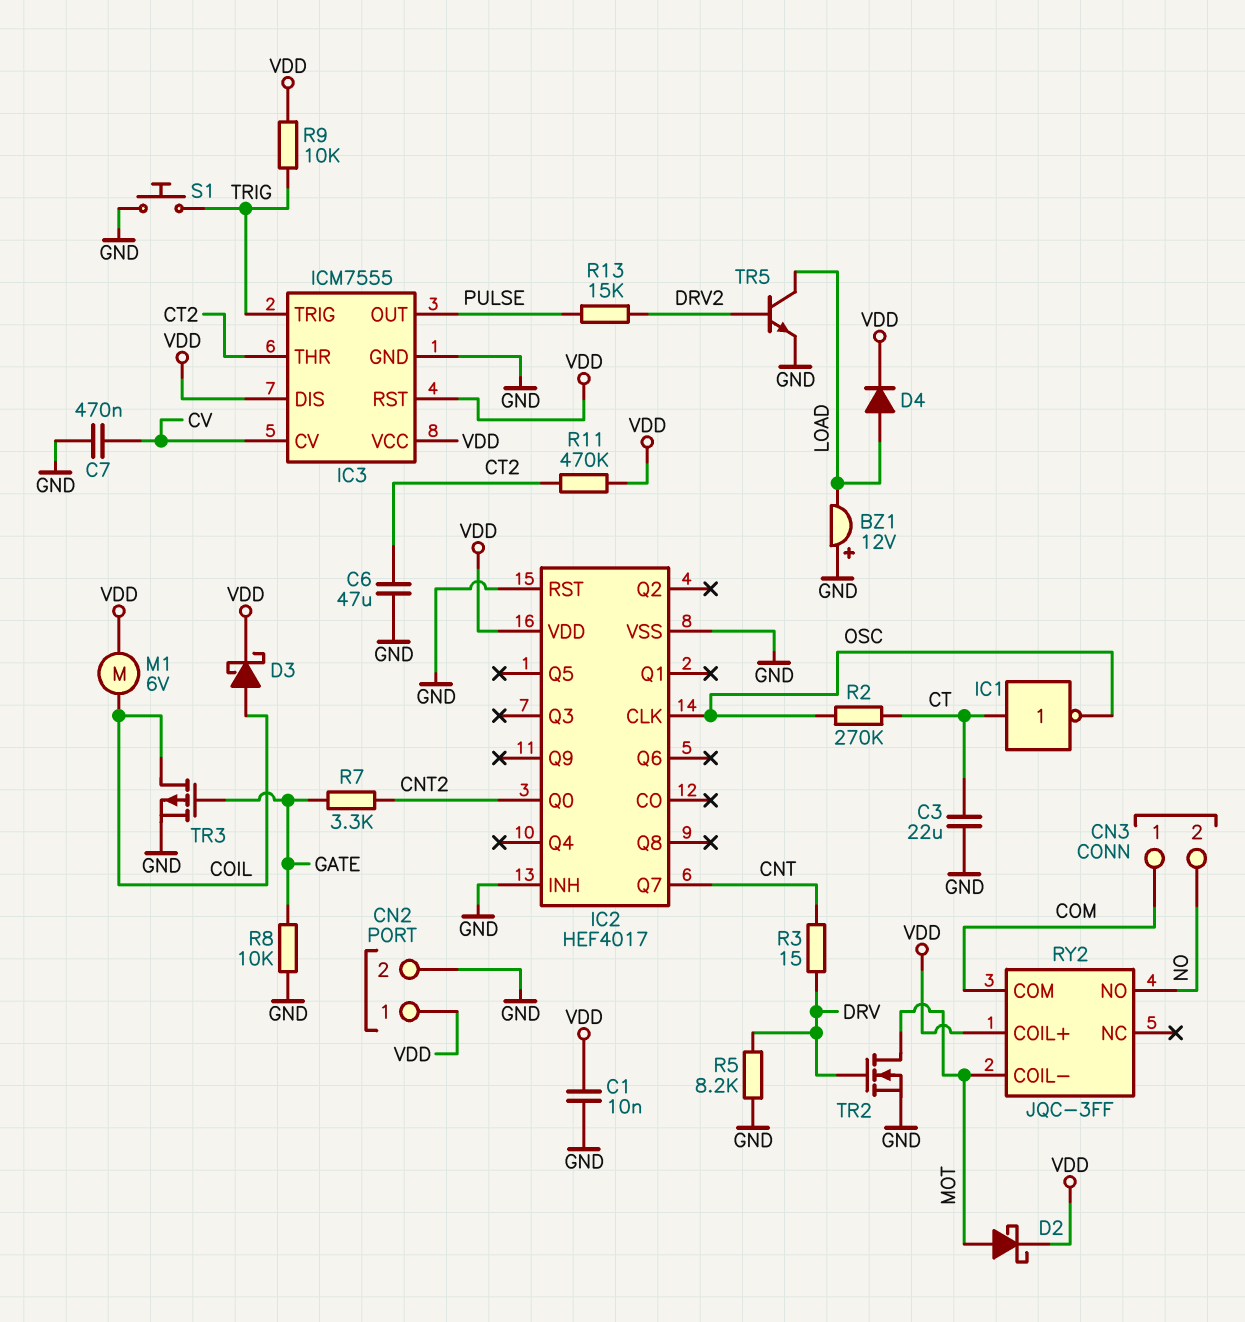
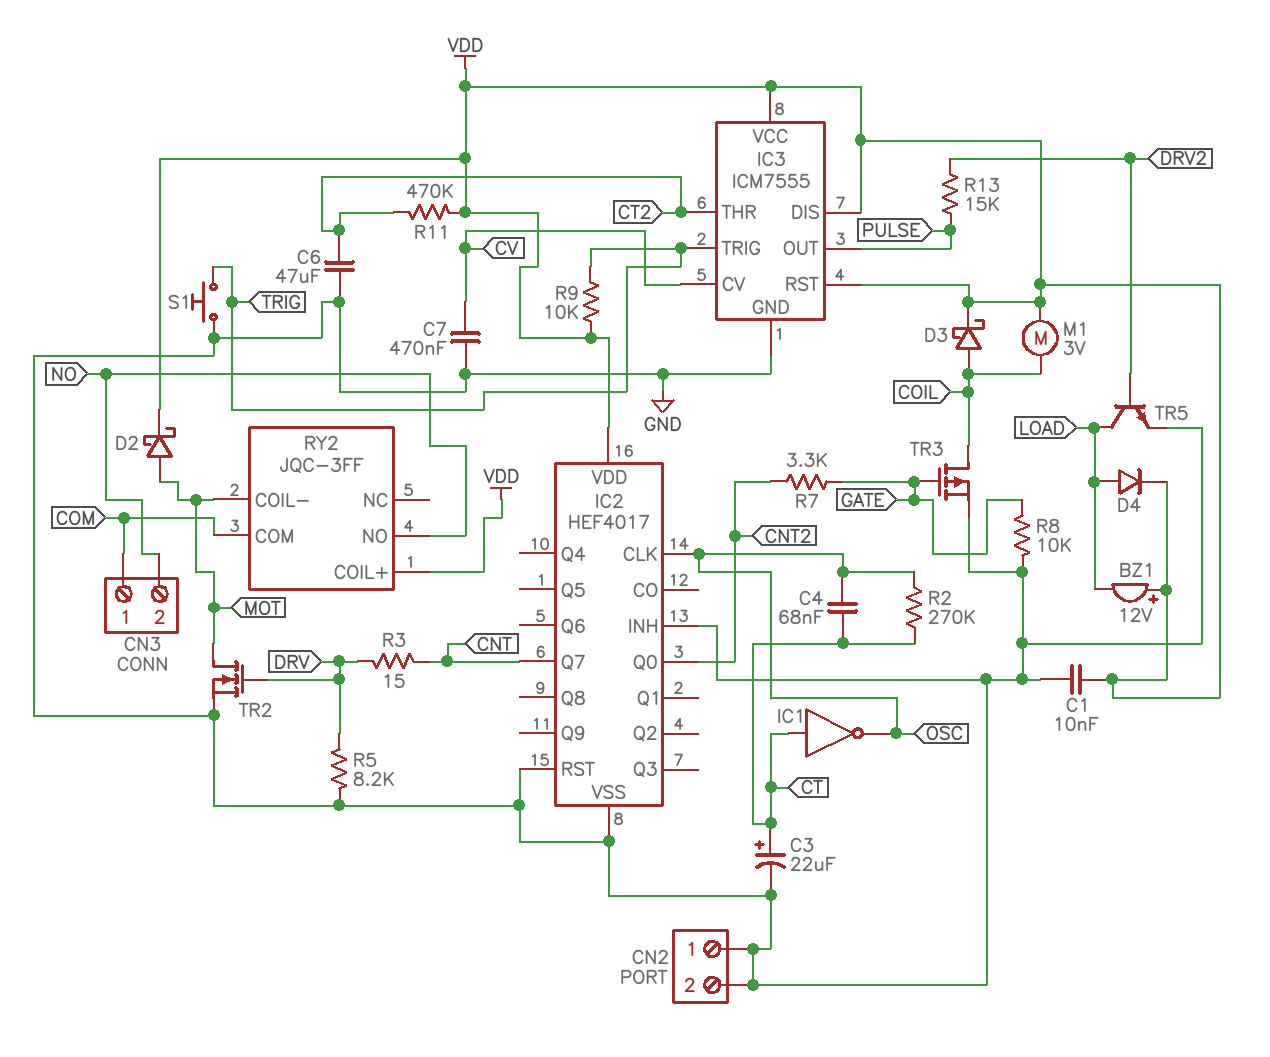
BZ1: buzzer 12V (plus GND, minus LOAD) -> buzzer 12V (plus VDD, minus LOAD)
C3: 22uF (CT, GND) -> 22uF (plus CT, minus GND)
C4: none -> 68nF (CT, OSC)
CN2 pin 1: VDD -> GND
M1: motor 6V (COIL, VDD) -> motor 3V (COIL, VDD)

